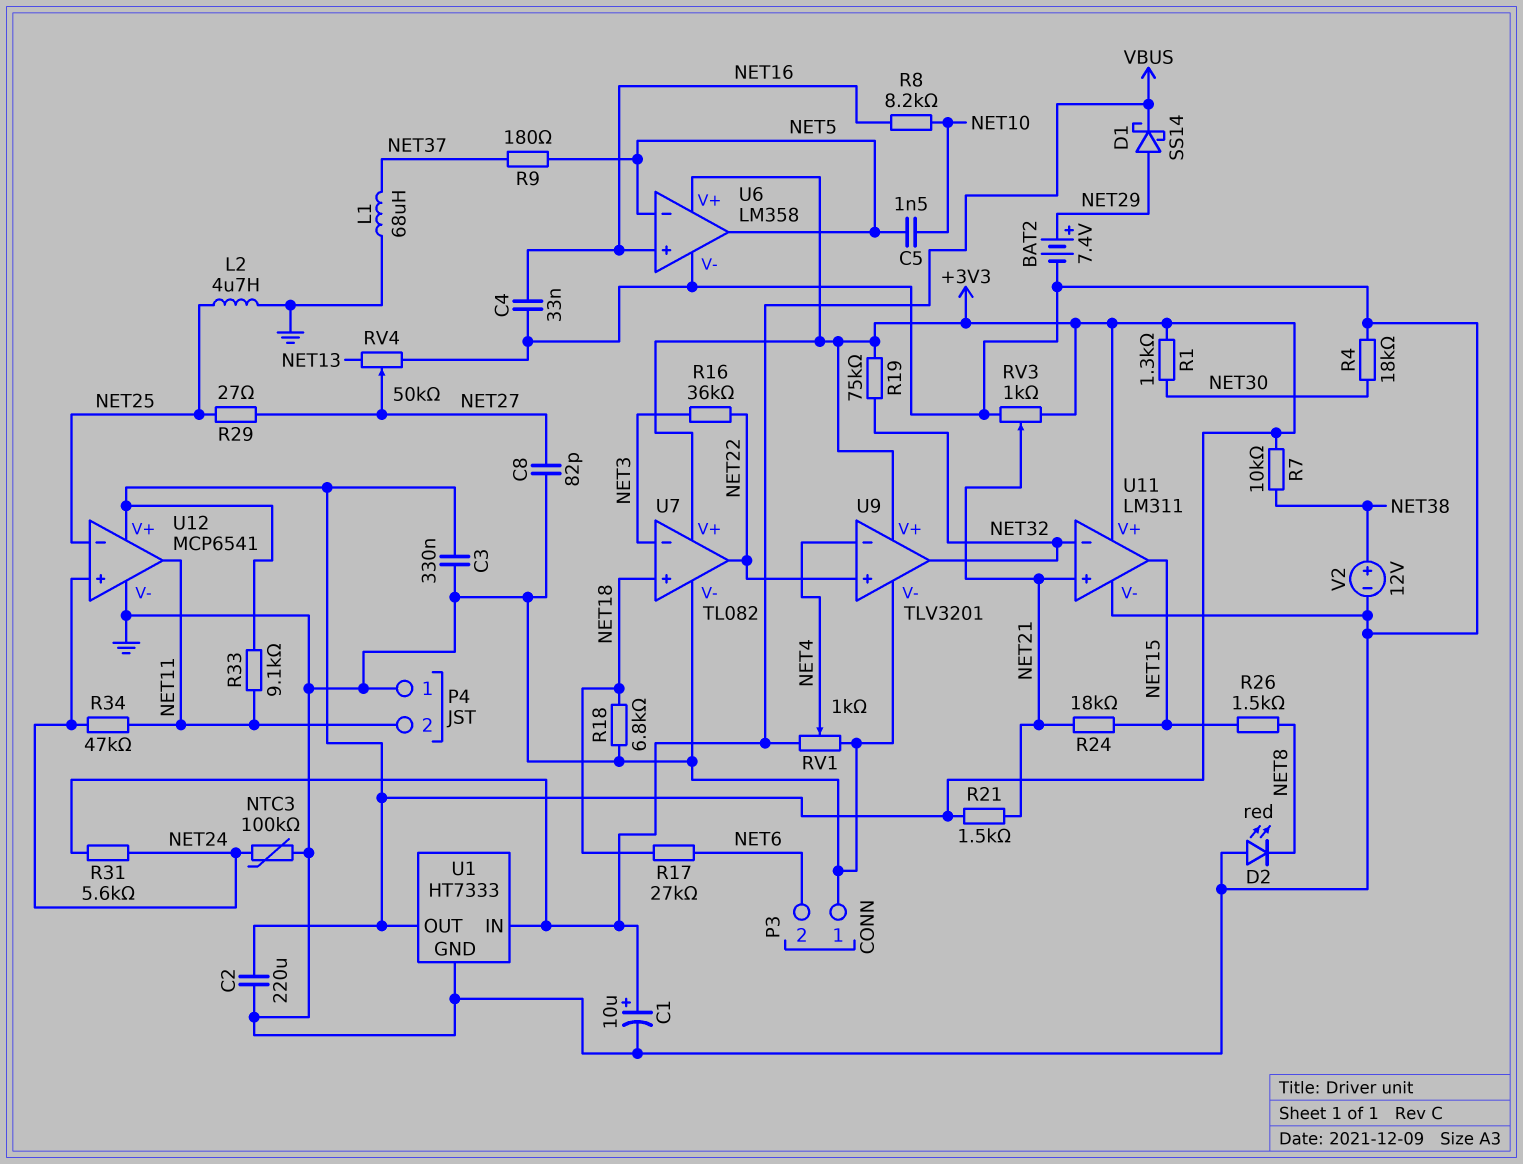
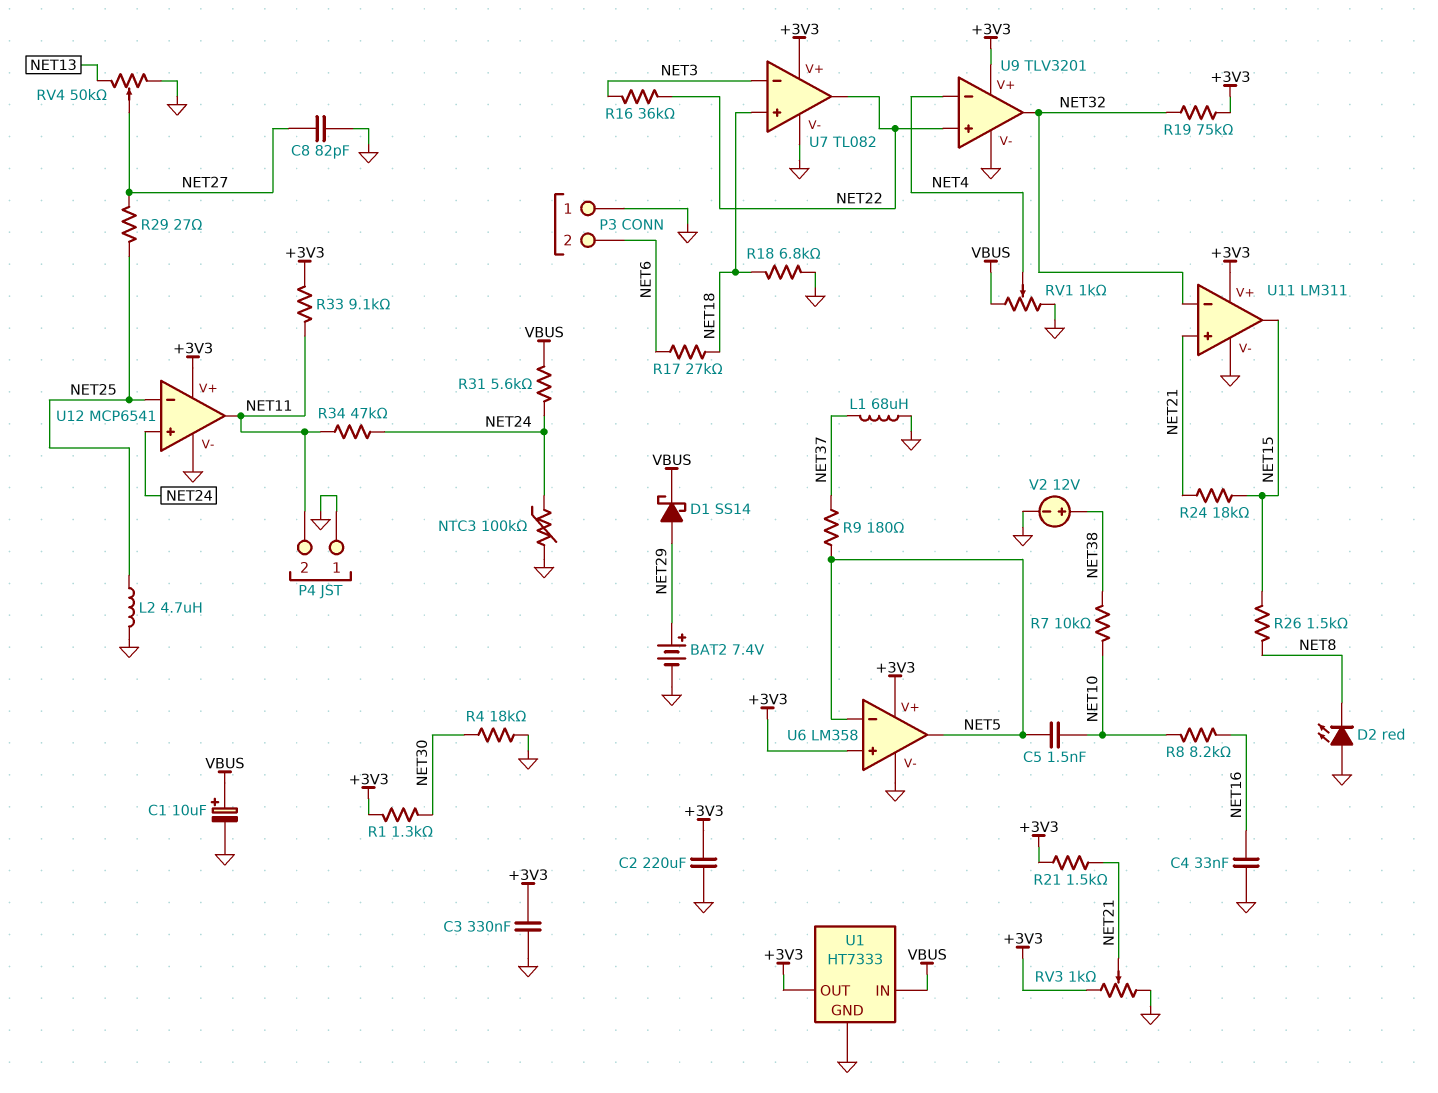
R7: 10k (+3V3, NET38) -> 10k (NET10, NET38)
U6 pin in+: NET16 -> +3V3

